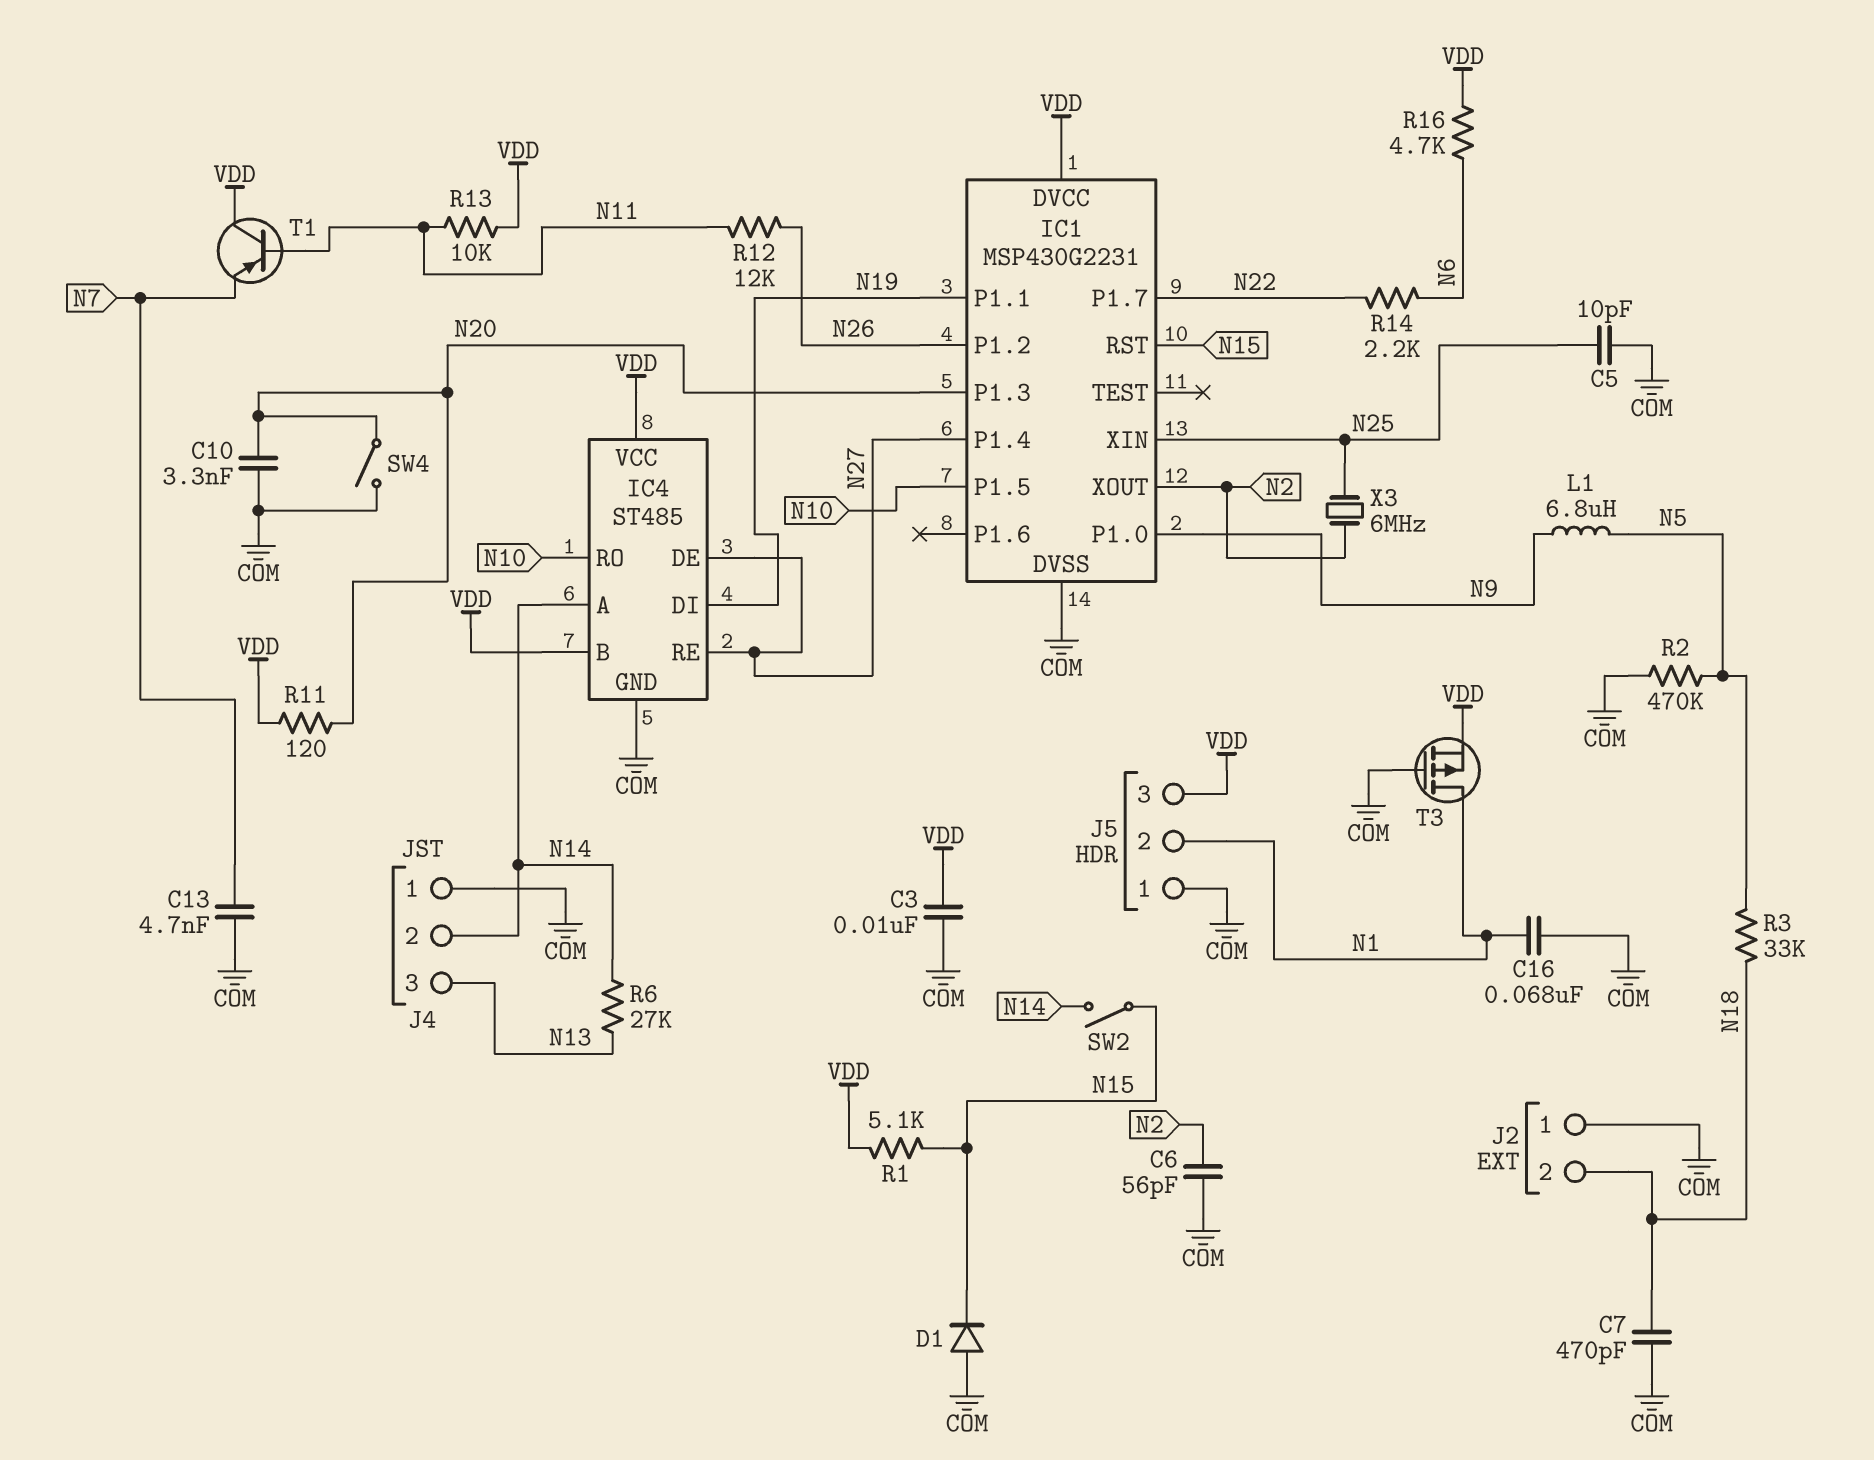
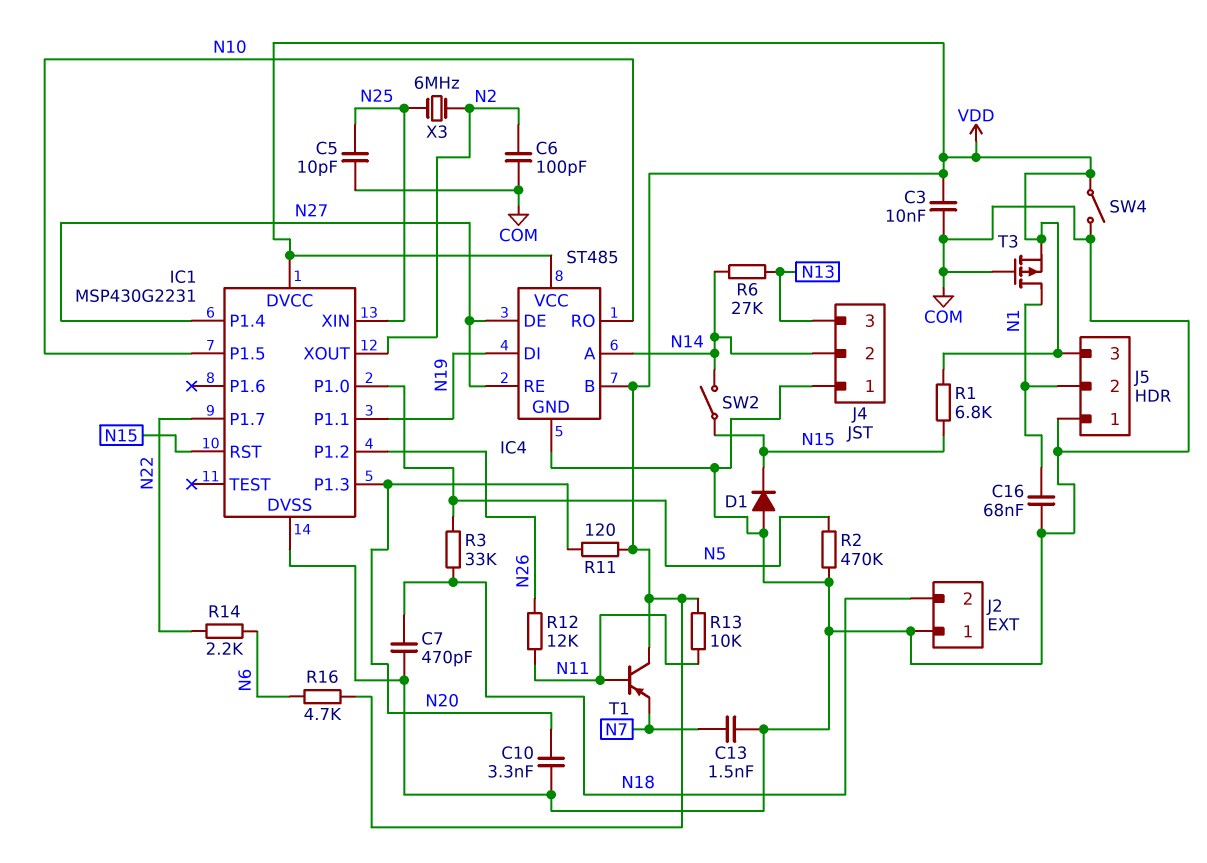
C6: 56pF (COM, N2) -> 100pF (COM, N2)
C13: 4.7nF (COM, N7) -> 1.5nF (COM, N7)
IC1 pin P1.0: N9 -> N5
L1: 6.8uH (N5, N9) -> none
R1: 5.1k (N15, VDD) -> 6.8k (N15, VDD)
SW4: switch (COM, N20) -> switch (COM, VDD)

